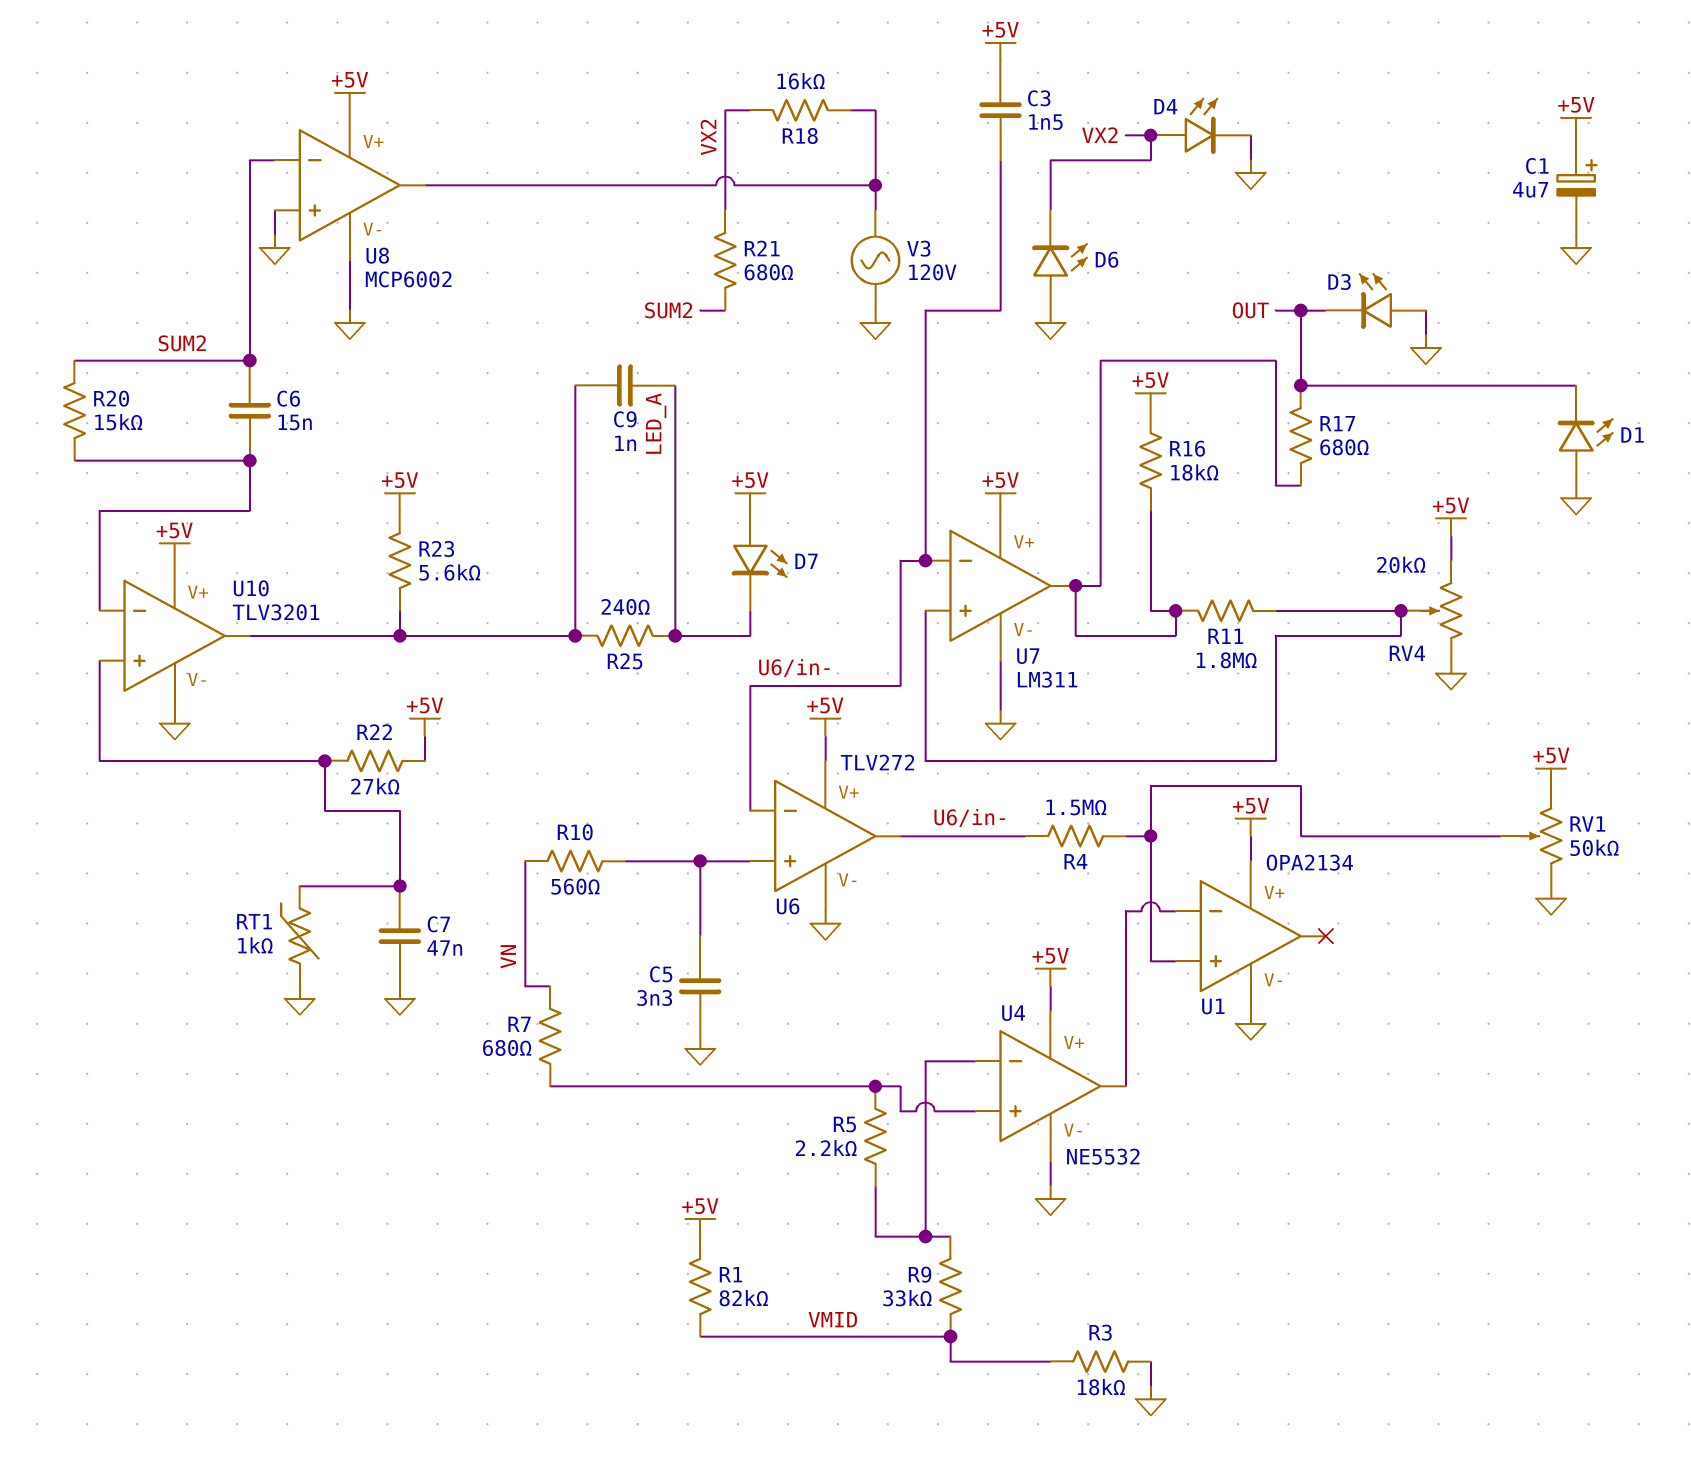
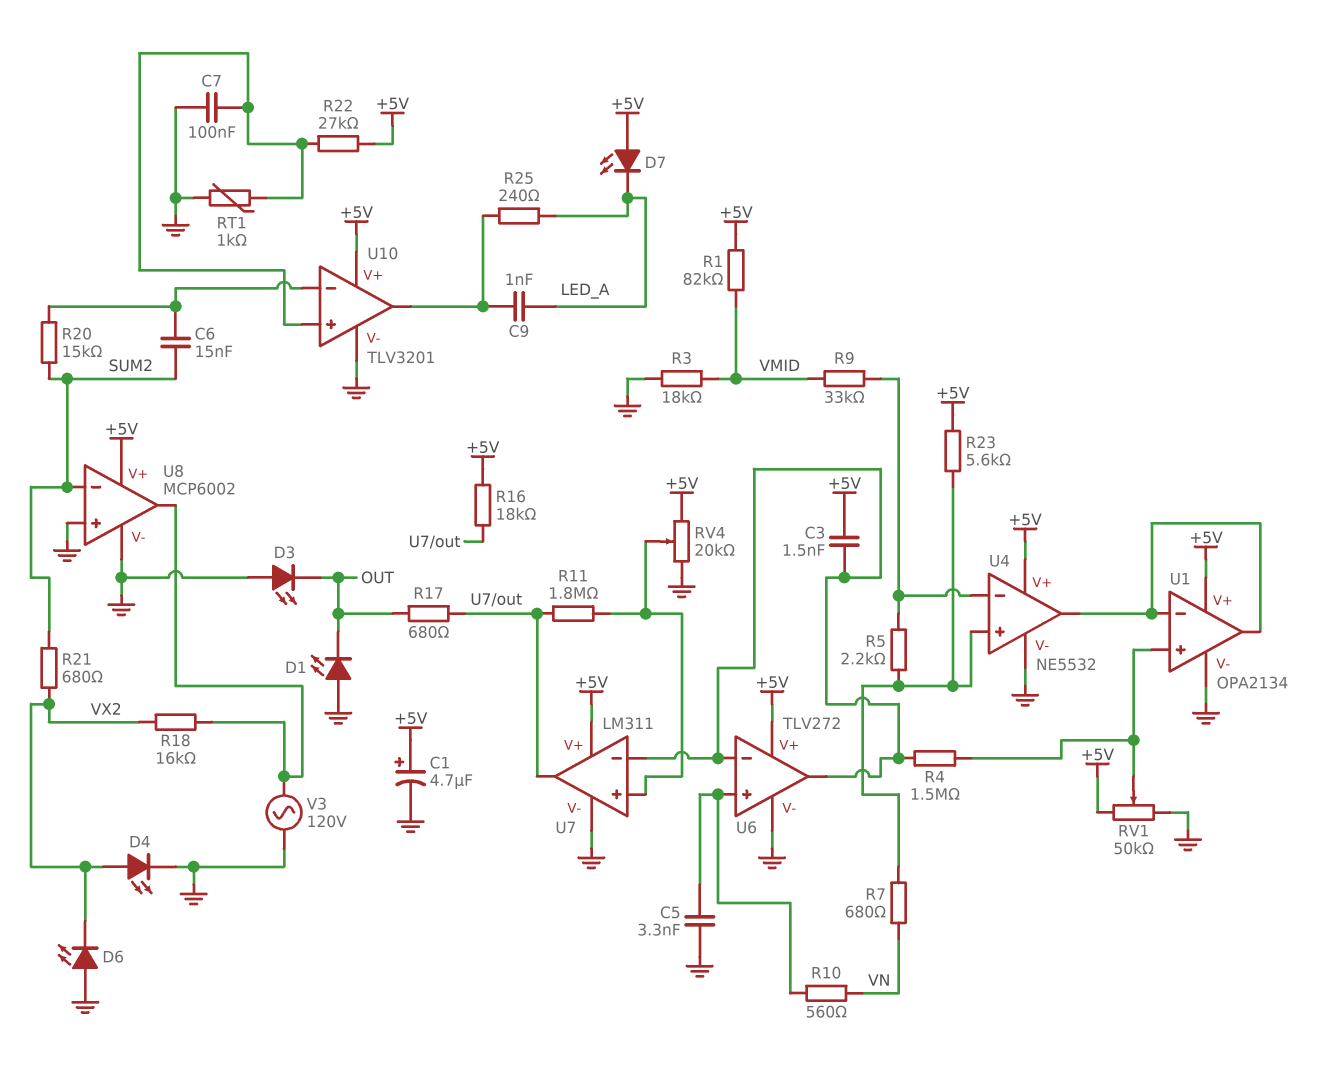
C7: 47nF (GND, U10/in+) -> 100nF (GND, U10/in+)
R23: 5.6k (+5V, U10/out) -> 5.6k (+5V, U4/in+)
U1 pin out: none -> U1/in-

